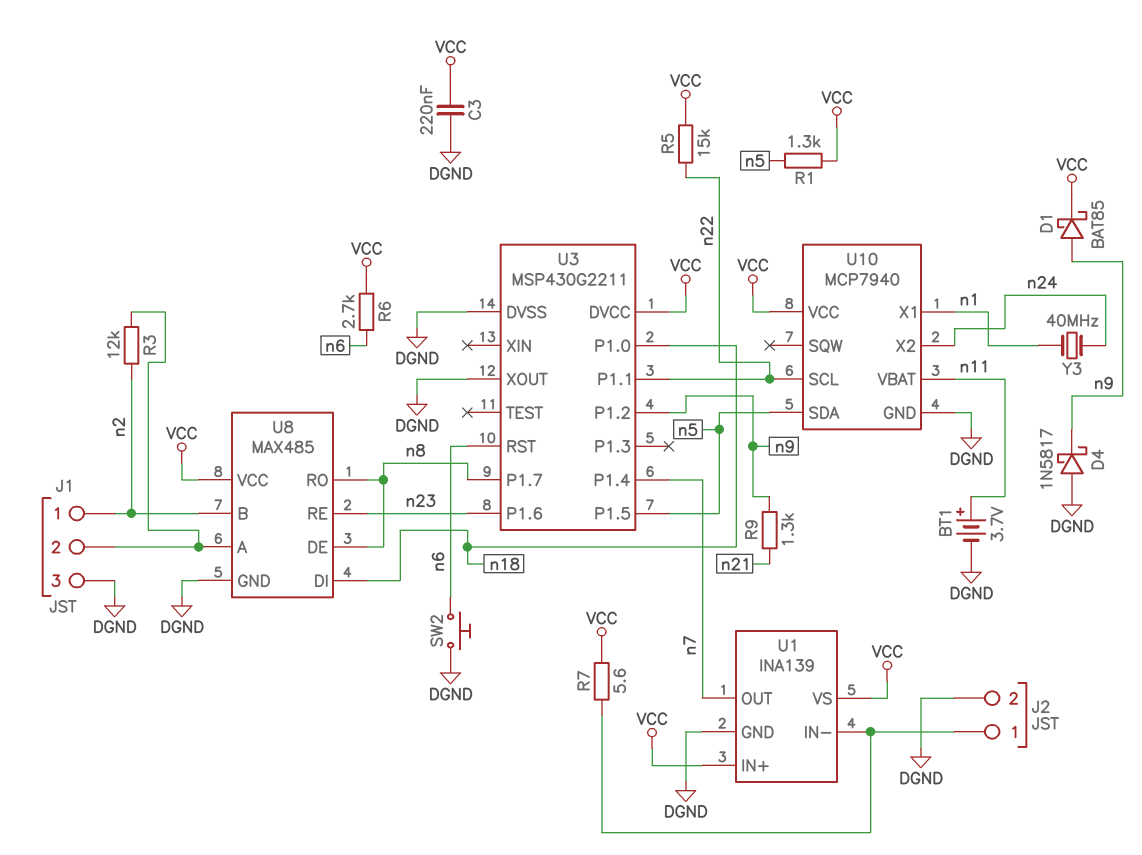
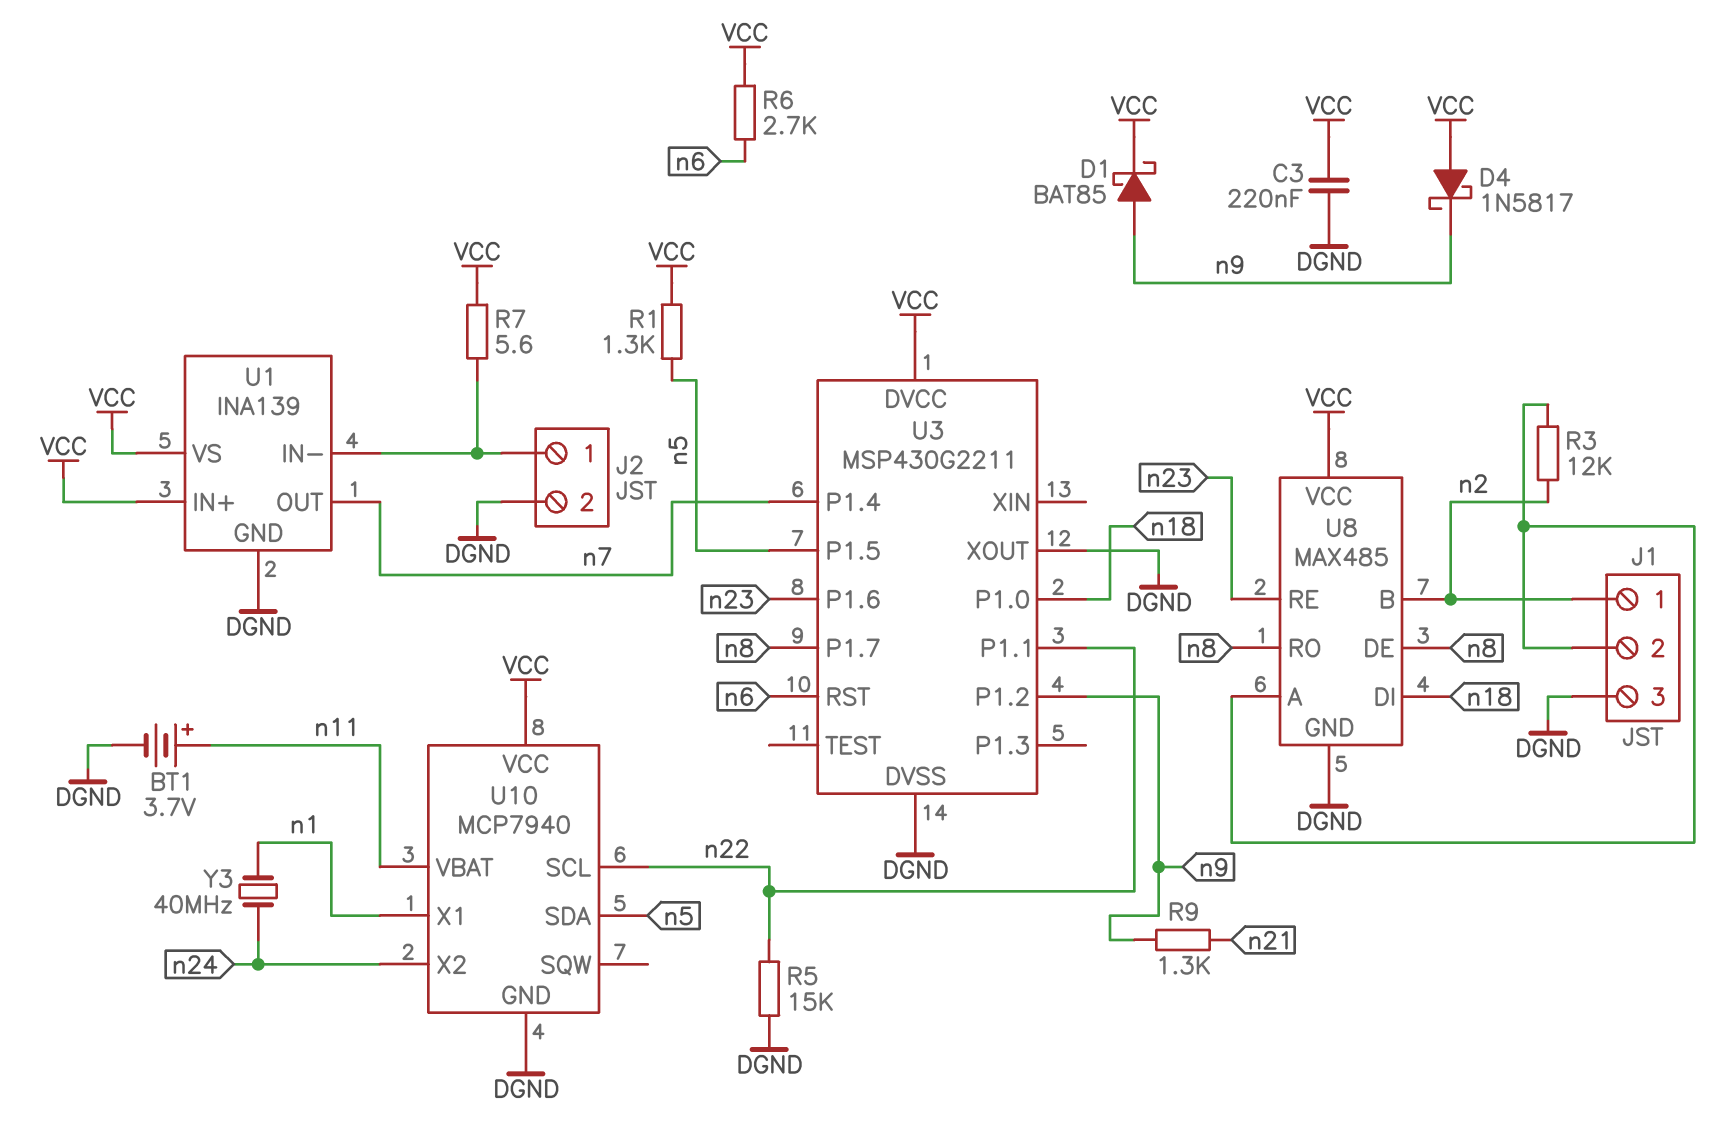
D4: schottky 1N5817 (A DGND, K n9) -> schottky 1N5817 (A VCC, K n9)
R5: 15k (VCC, n22) -> 15k (DGND, n22)
SW2: button (DGND, n6) -> none

